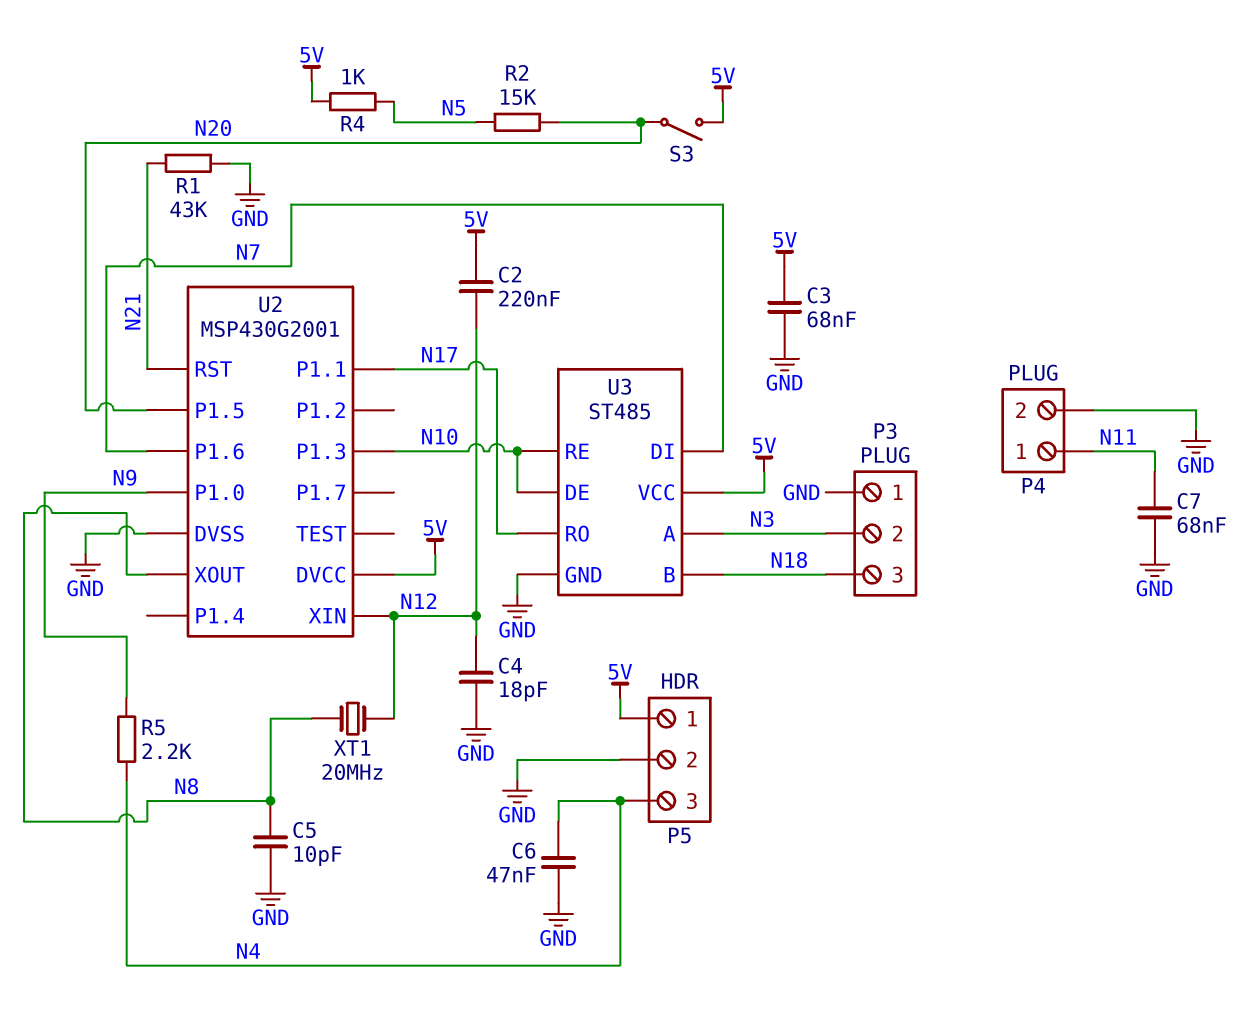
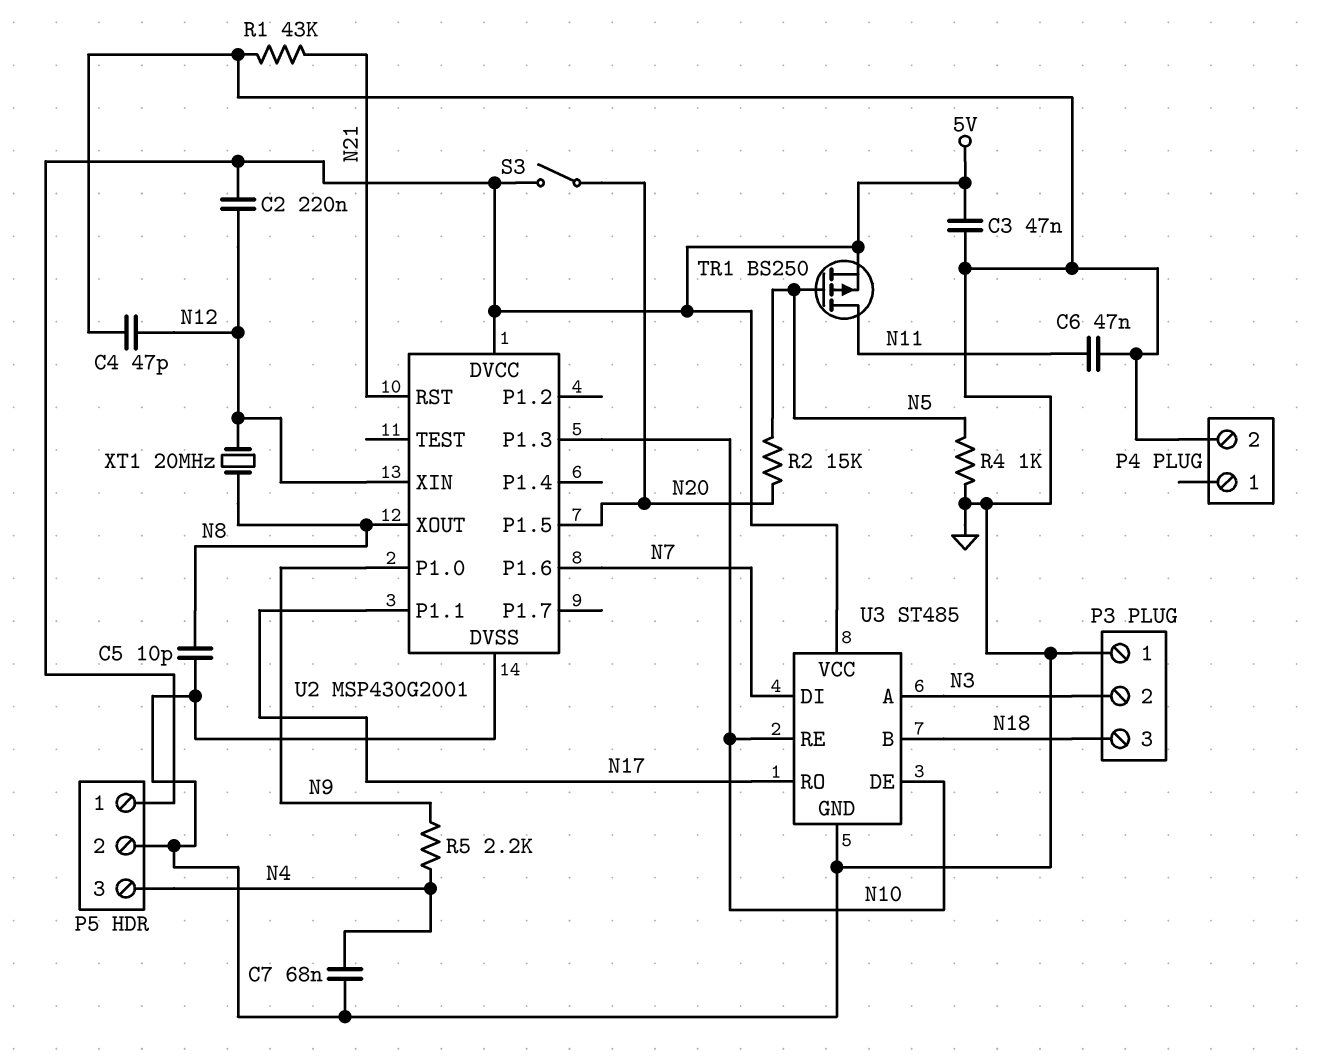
C3: 68nF (5V, GND) -> 47nF (5V, GND)
C4: 18pF (GND, N12) -> 47pF (GND, N12)
C6: 47nF (GND, N4) -> 47nF (GND, N11)
C7: 68nF (GND, N11) -> 68nF (GND, N4)
P4 pin 1: N11 -> none
R4: 1k (5V, N5) -> 1k (GND, N5)
TR1: none -> PMOS BS250 (G N5, D N11, S 5V)

